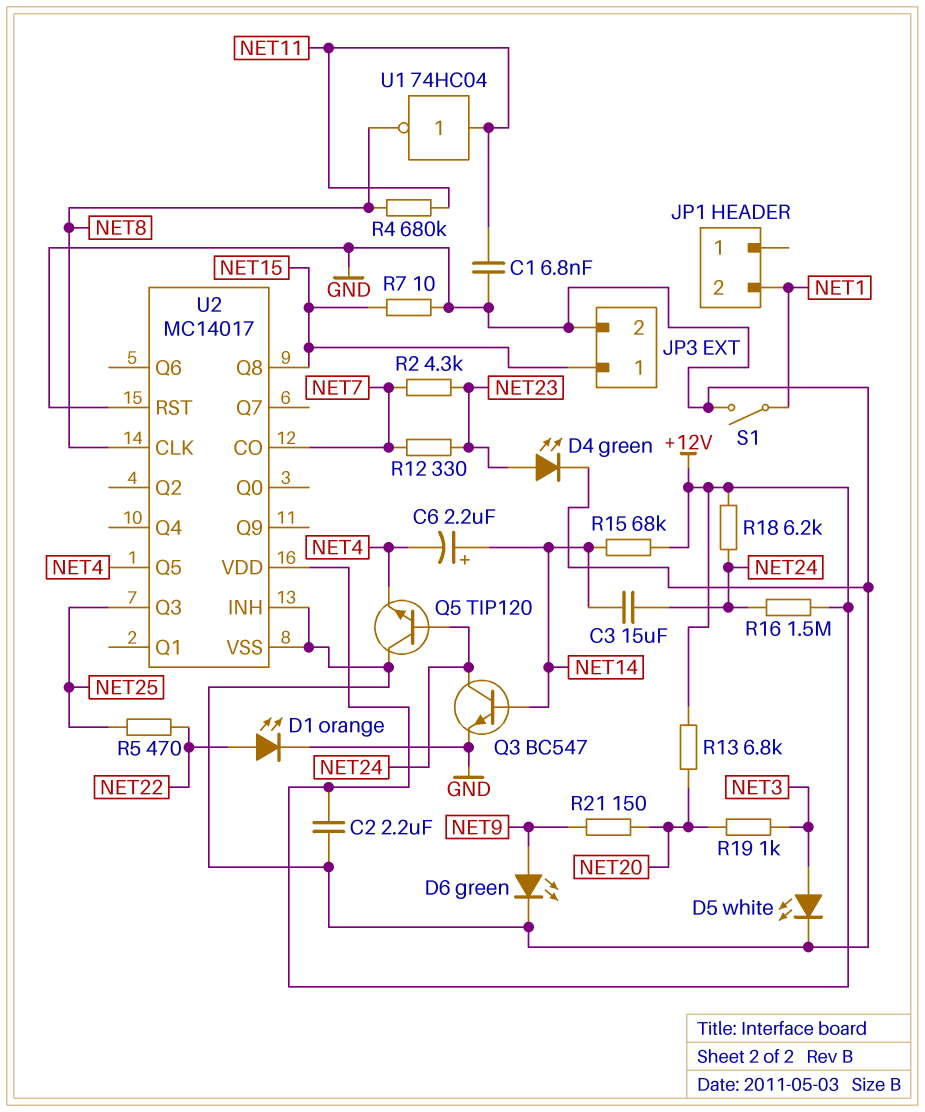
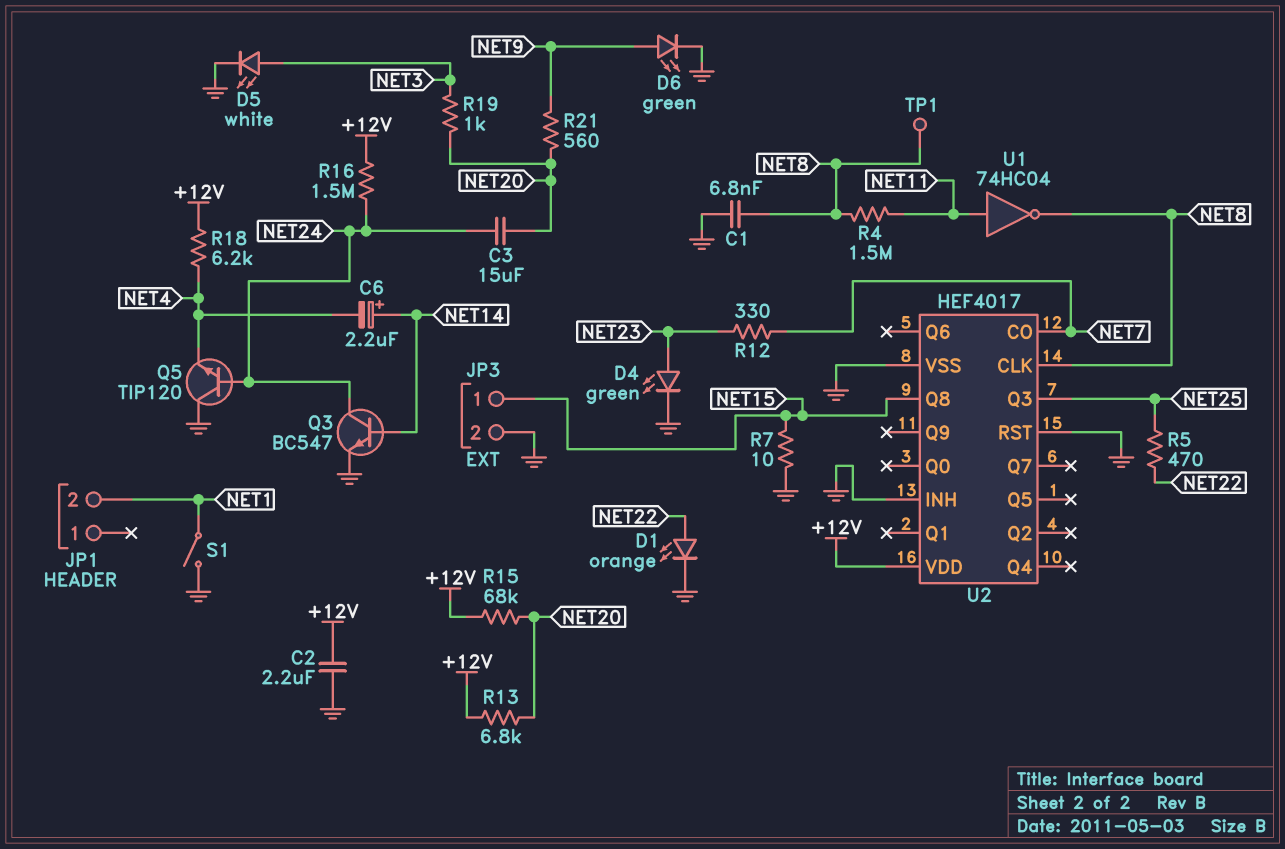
C1: 6.8nF (GND, NET11) -> 6.8nF (GND, NET8)
C3: 15uF (NET14, NET24) -> 15uF (NET20, NET24)
R2: 4.3k (NET7, NET23) -> none
R4: 680k (NET8, NET11) -> 1.5M (NET8, NET11)
R15: 68k (+12V, NET14) -> 68k (+12V, NET20)
R18: 6.2k (+12V, NET24) -> 6.2k (+12V, NET4)
R21: 150 (NET9, NET20) -> 560 (NET9, NET20)
TP1: none -> test point (NET8)
U2: MC14017 -> HEF4017
U2 pin Q5: NET4 -> none

